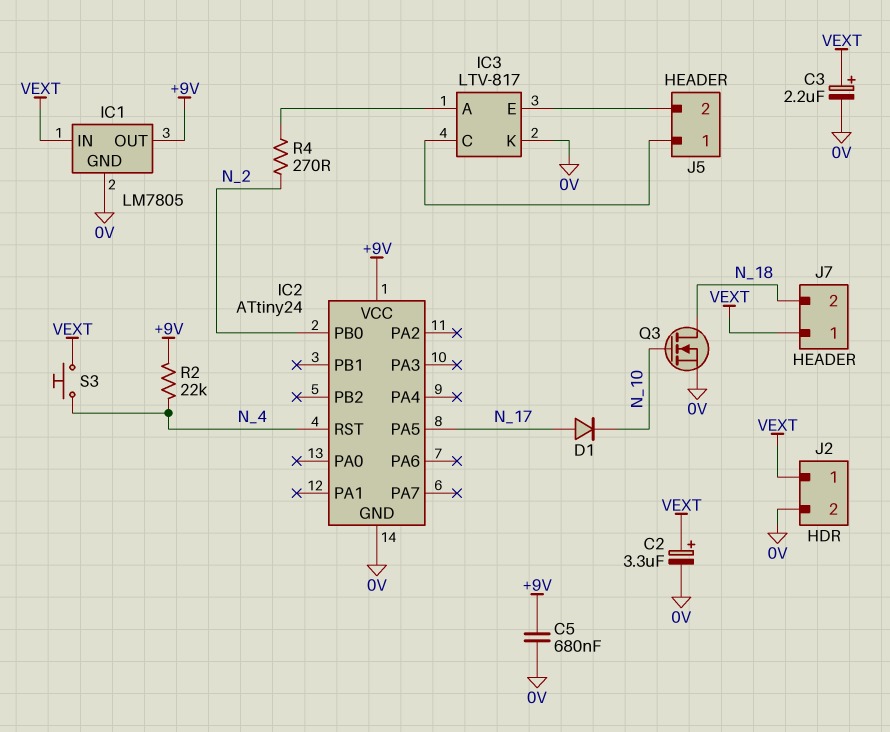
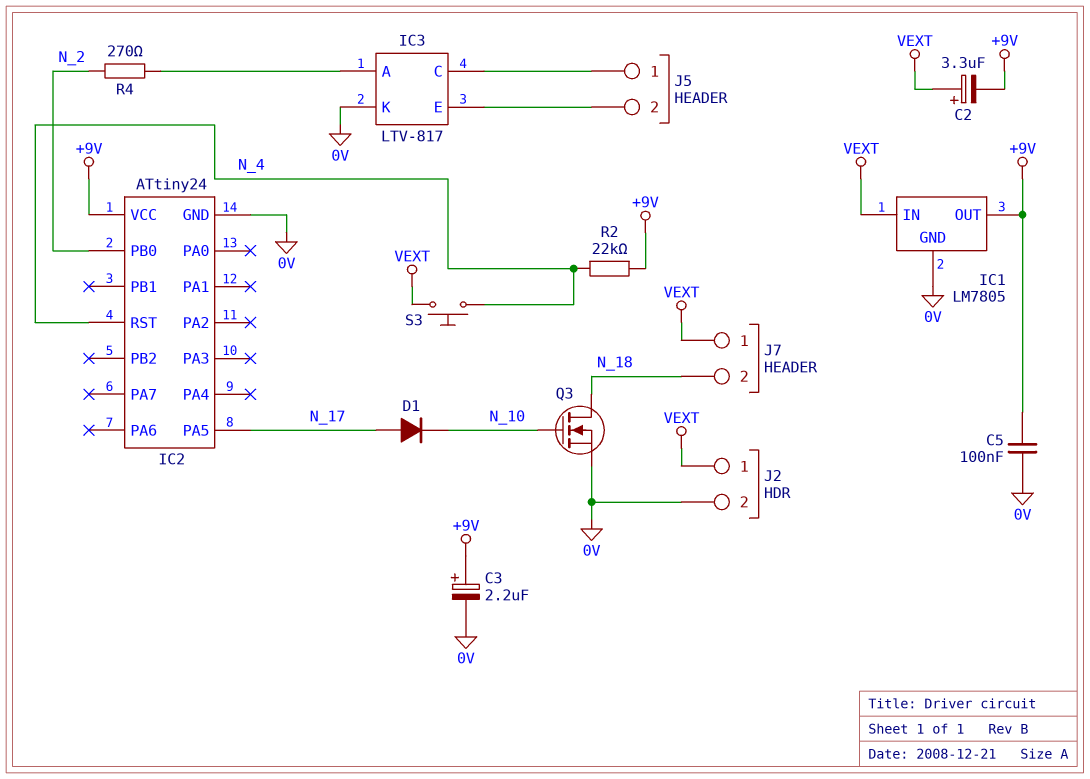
C2: 3.3uF (plus VEXT, minus 0V) -> 3.3uF (plus VEXT, minus +9V)
C3: 2.2uF (plus VEXT, minus 0V) -> 2.2uF (plus +9V, minus 0V)
C5: 680nF (+9V, 0V) -> 100nF (+9V, 0V)

